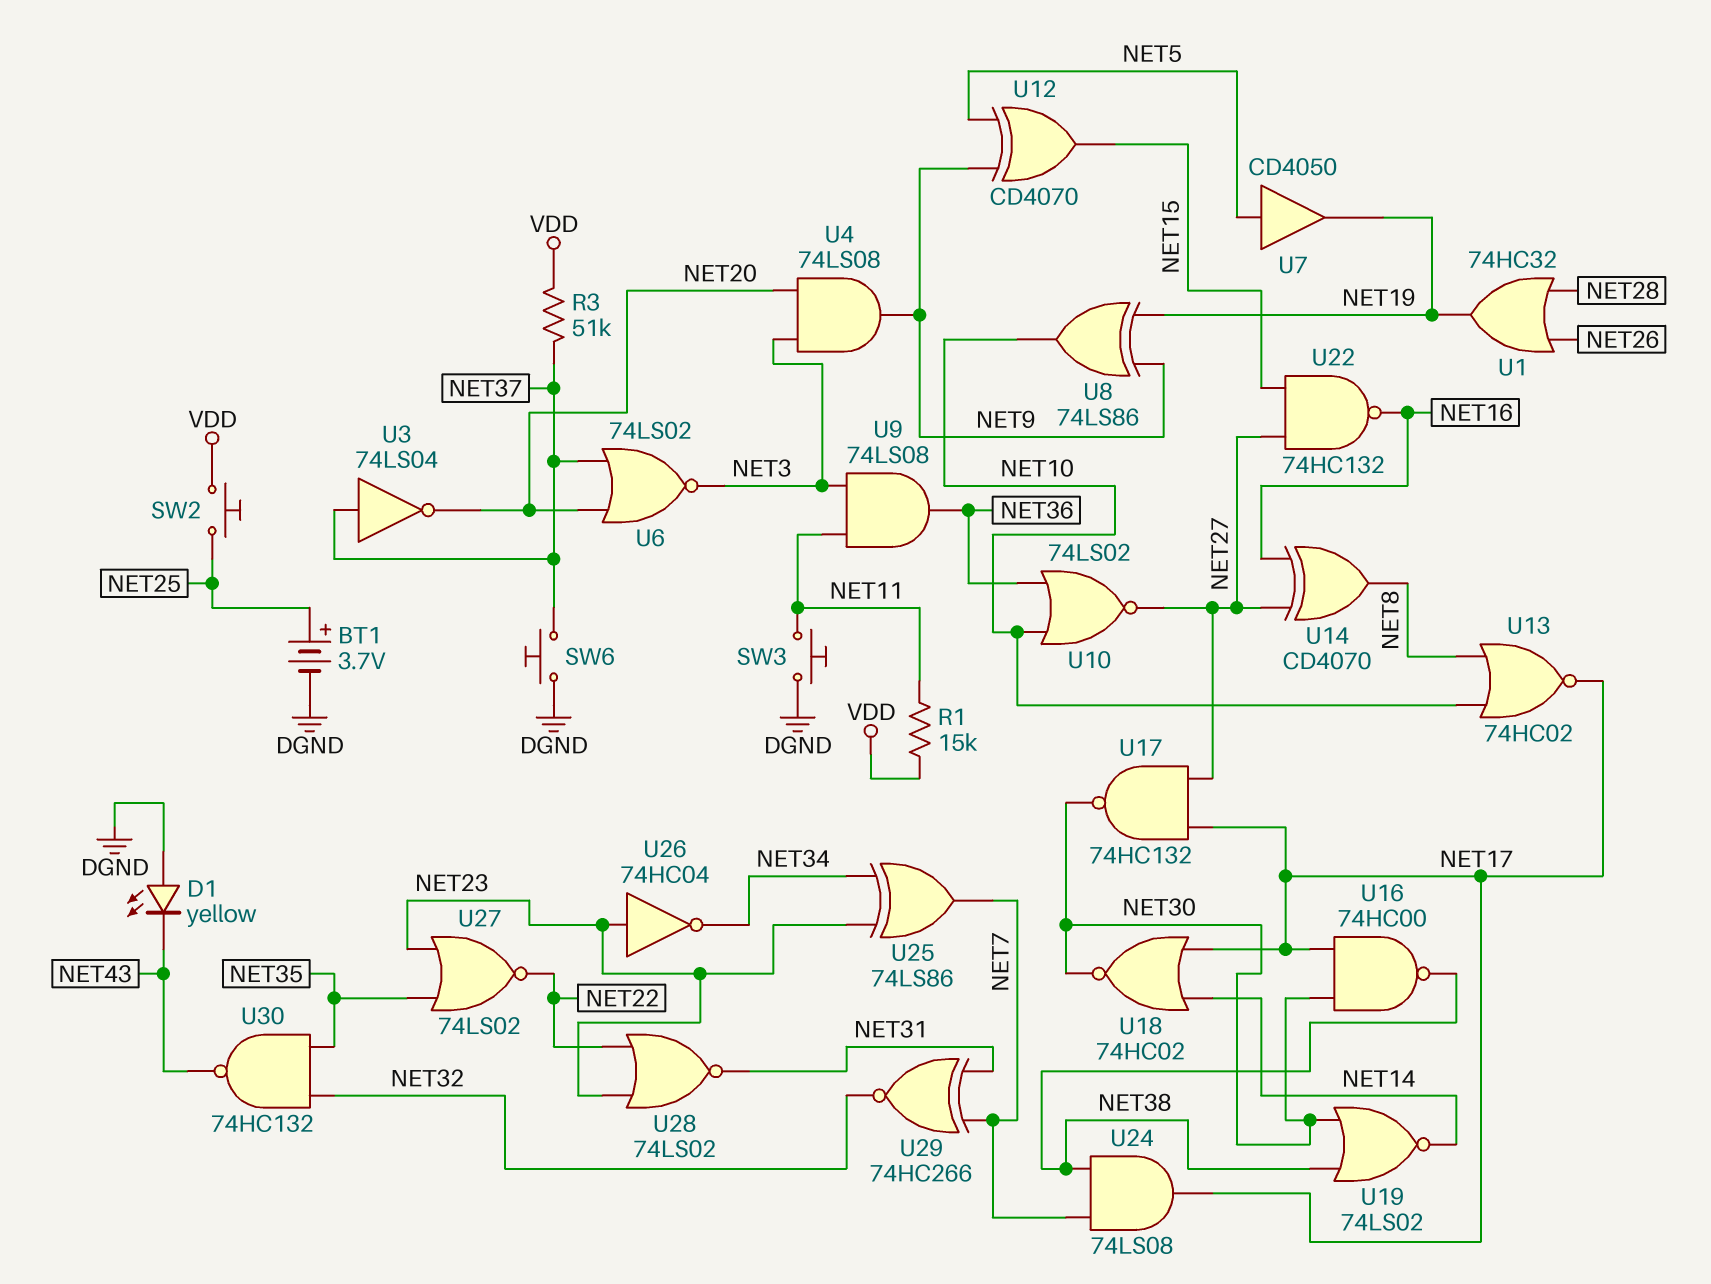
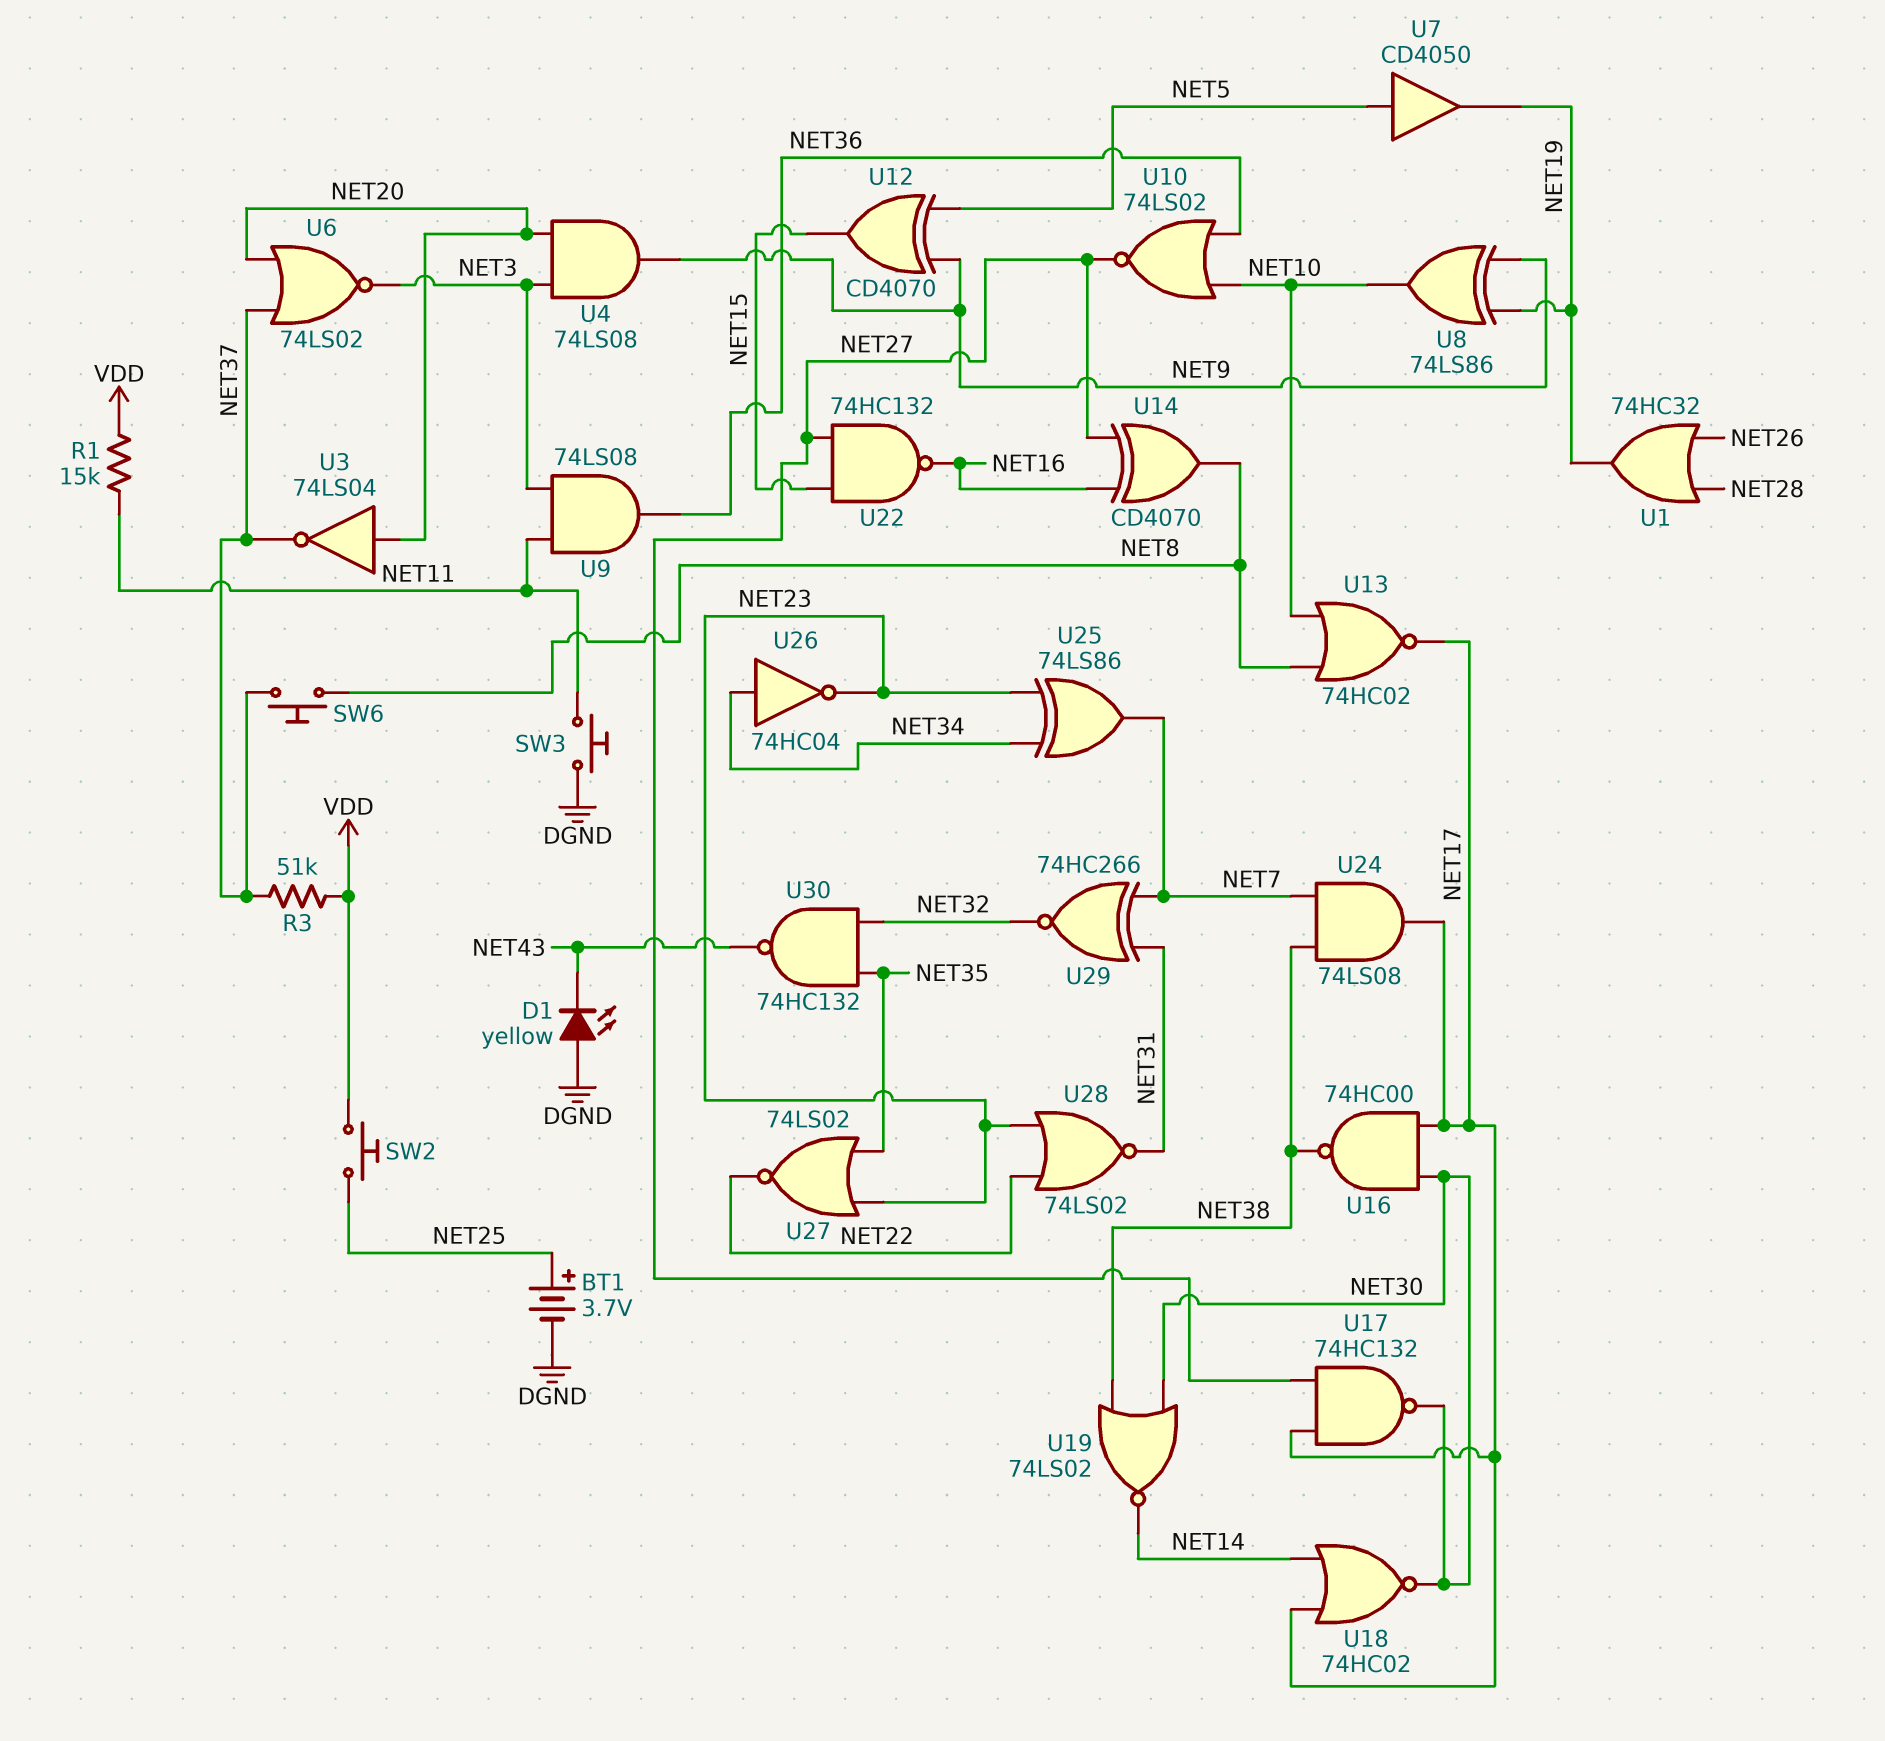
SW6: button (DGND, NET37) -> button (NET8, NET37)
U3: NOT 74LS04 (in NET37, out NET20) -> NOT 74LS04 (in NET20, out NET37)
U26: NOT 74HC04 (in NET23, out NET34) -> NOT 74HC04 (in NET34, out NET23)

